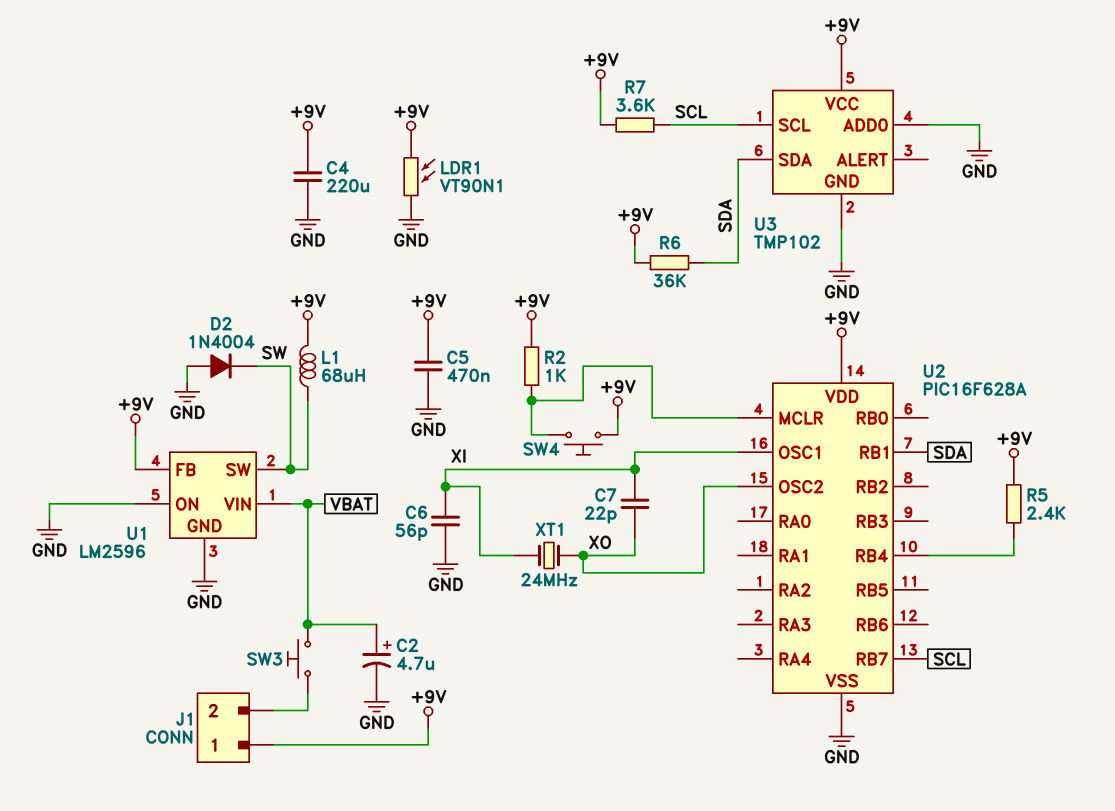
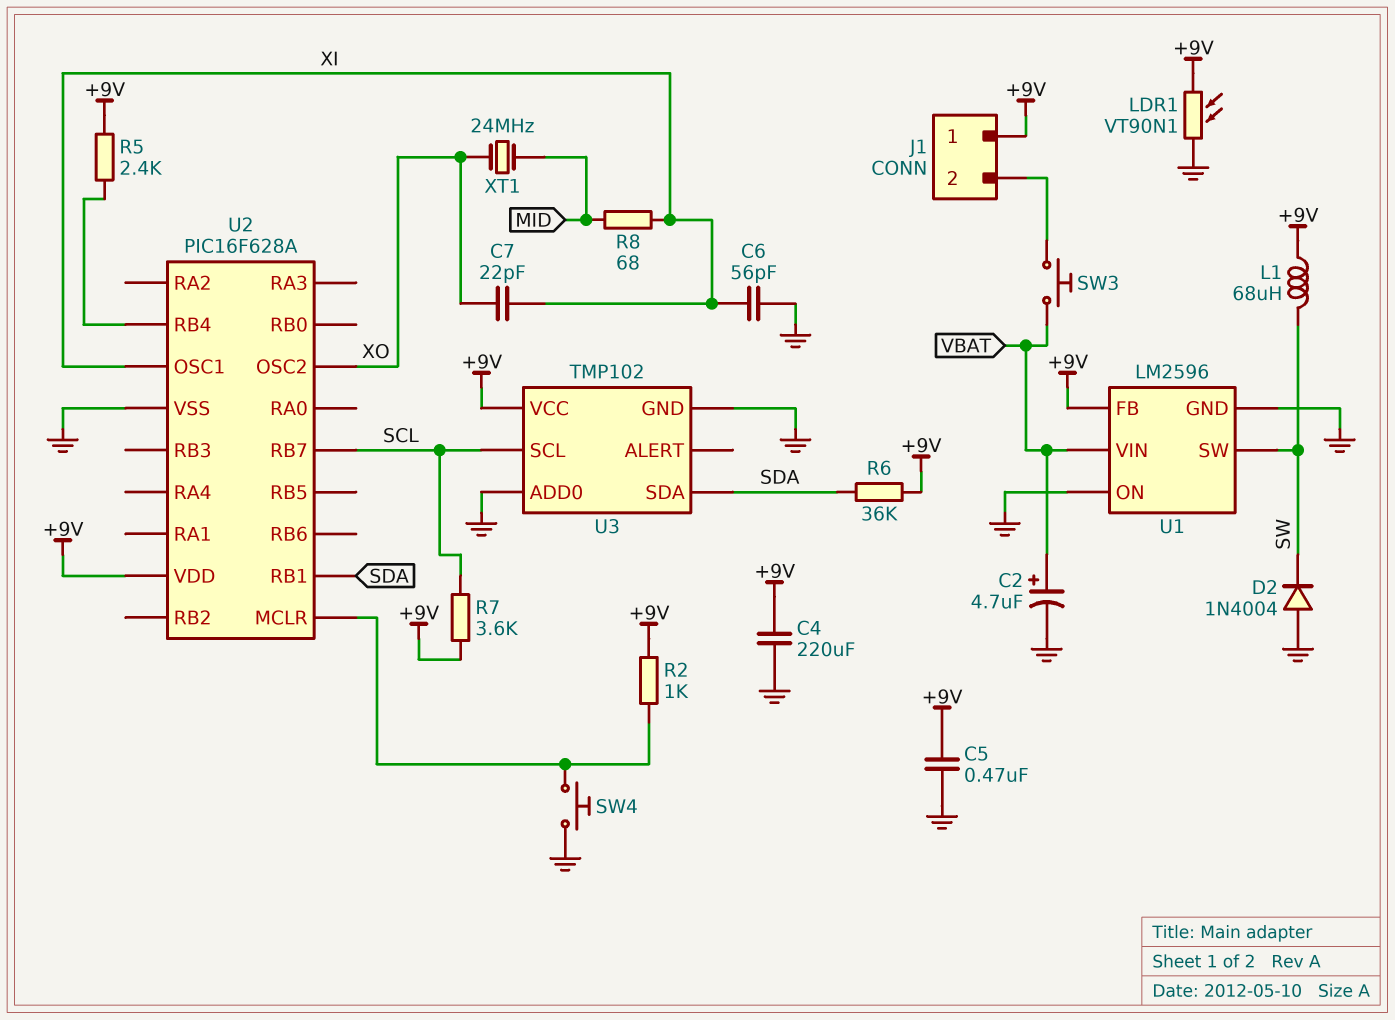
R8: none -> 68 (MID, XI)
SW4: button (+9V, U2/MCLR) -> button (GND, U2/MCLR)
XT1: 24MHz (XI, XO) -> 24MHz (MID, XO)

